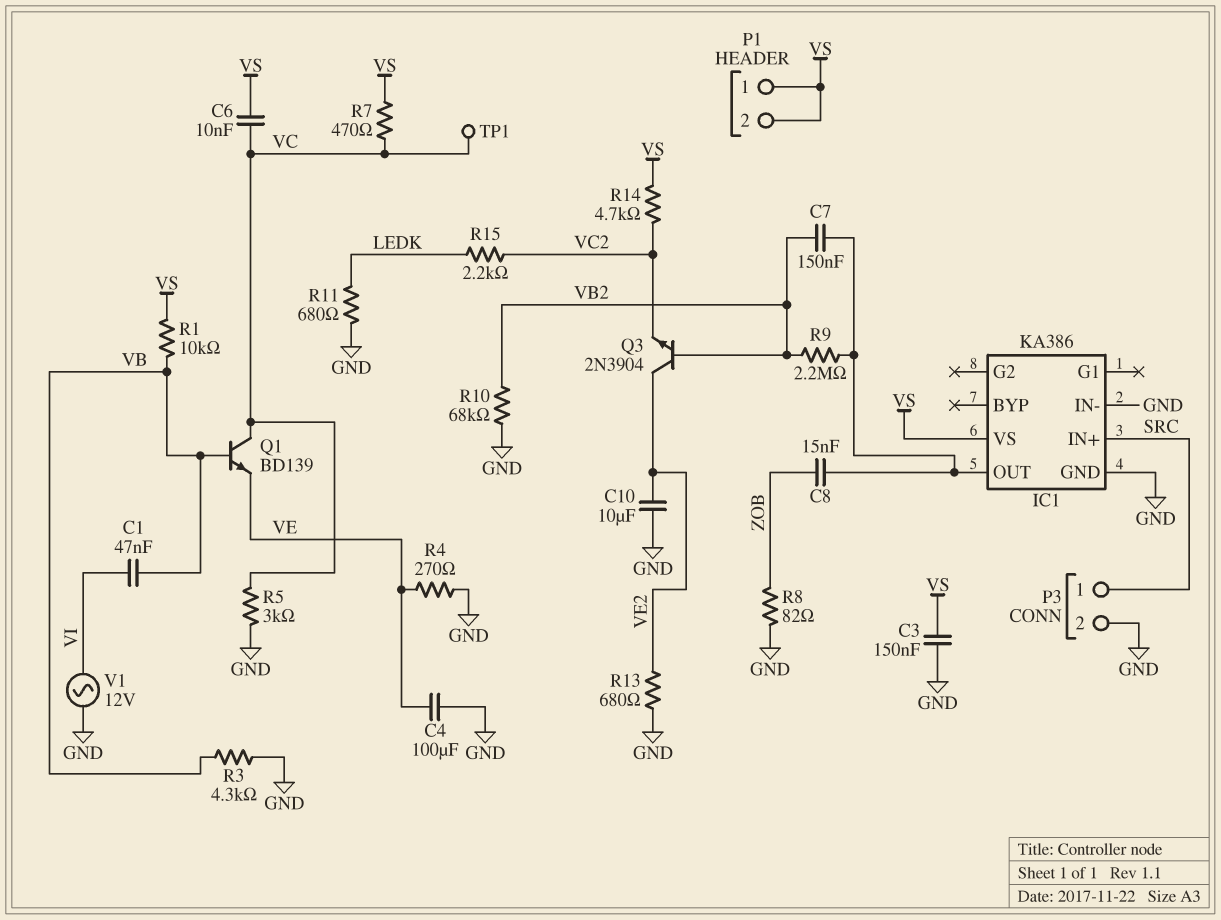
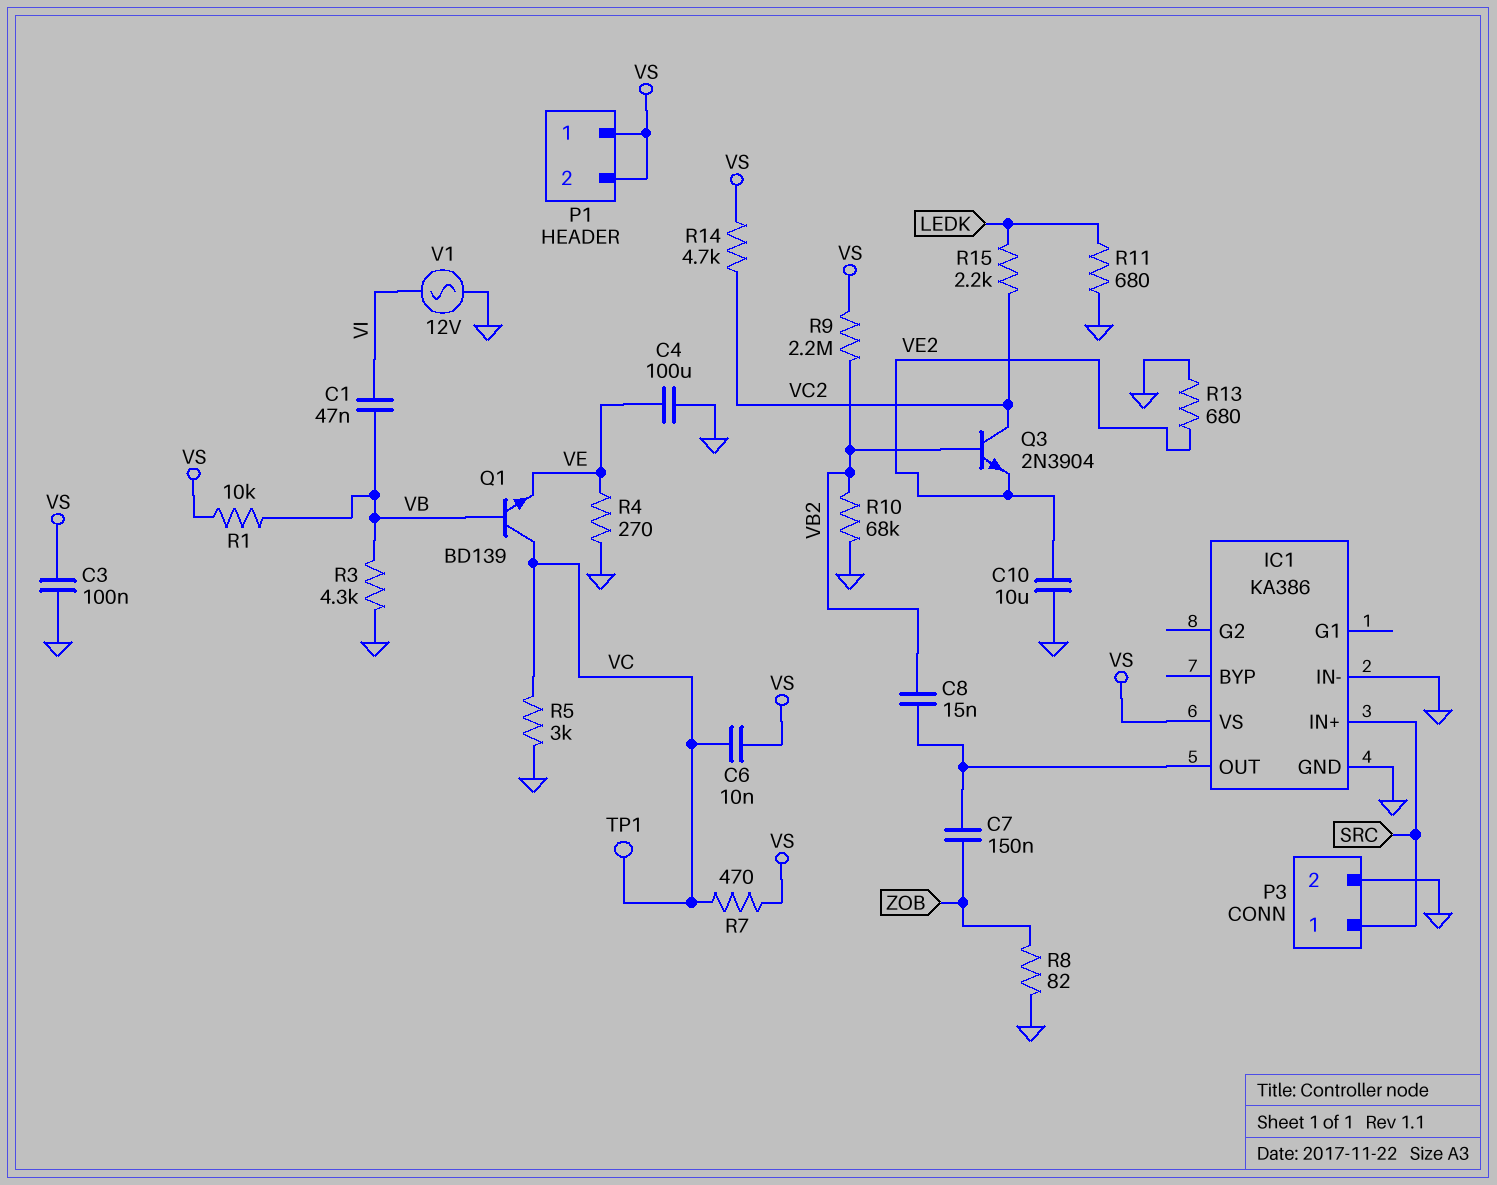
C3: 150nF (GND, VS) -> 100nF (GND, VS)
C7: 150nF (IC1/OUT, VB2) -> 150nF (IC1/OUT, ZOB)
C8: 15nF (IC1/OUT, ZOB) -> 15nF (IC1/OUT, VB2)
Q3: NPN 2N3904 (B VB2, C VE2, E VC2) -> NPN 2N3904 (B VB2, C VC2, E VE2)
R9: 2.2M (IC1/OUT, VB2) -> 2.2M (VB2, VS)

